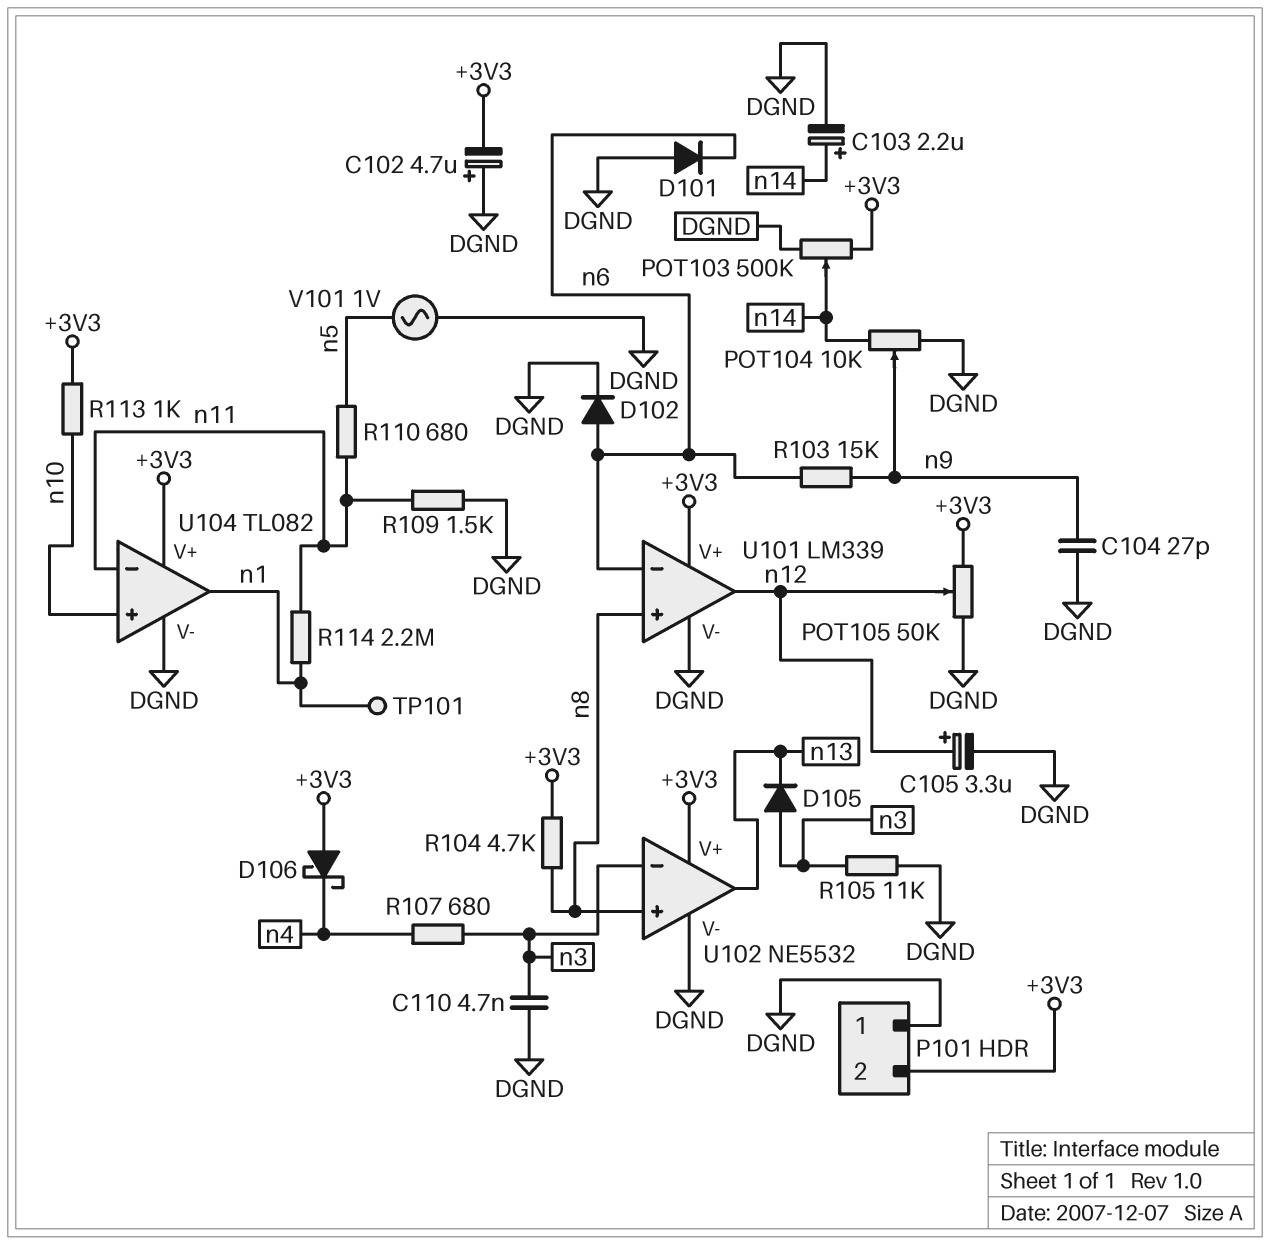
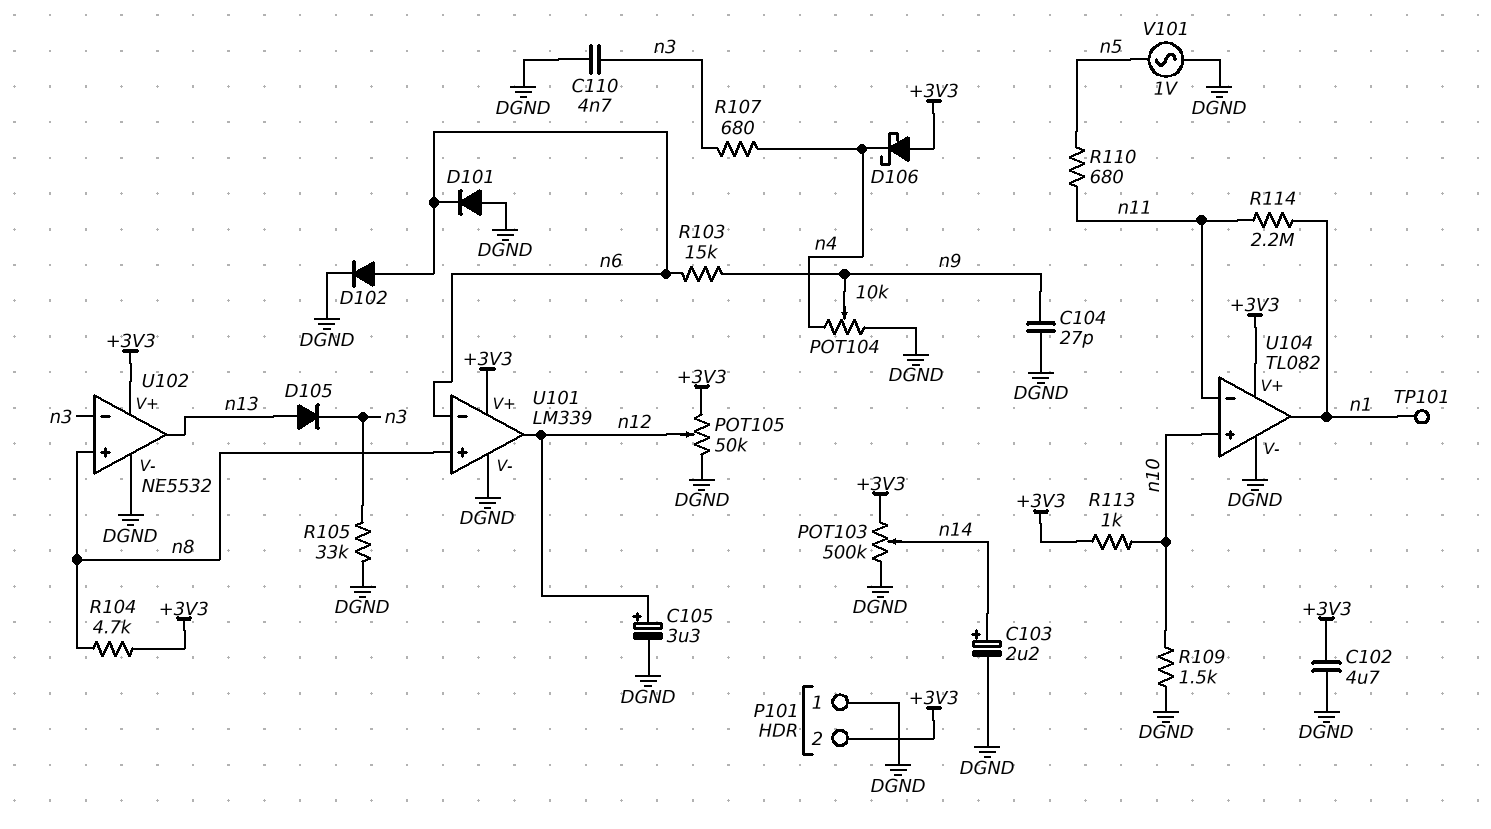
C102: 4.7uF (plus DGND, minus +3V3) -> 4.7uF (+3V3, DGND)
D105: diode (A n3, K n13) -> diode (A n13, K n3)
POT104: 10k (DGND, n14, wiper n9) -> 10k (DGND, n4, wiper n9)
R105: 11k (DGND, n3) -> 33k (DGND, n3)
R109: 1.5k (DGND, n11) -> 1.5k (DGND, n10)

